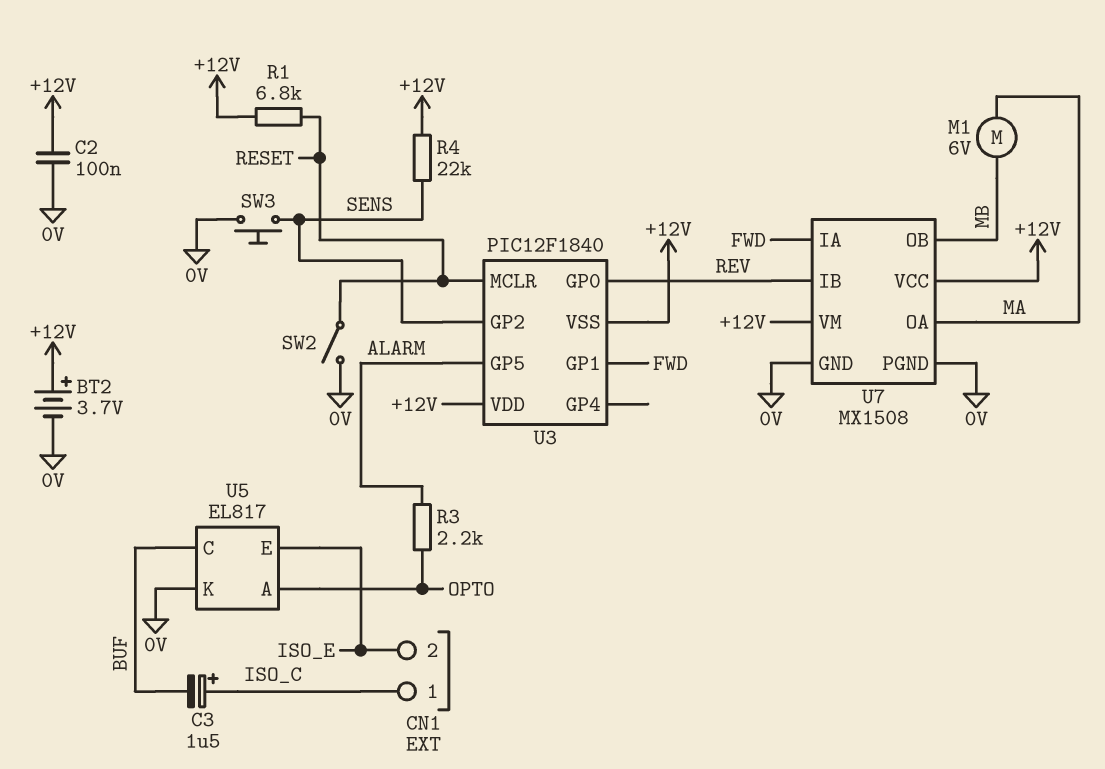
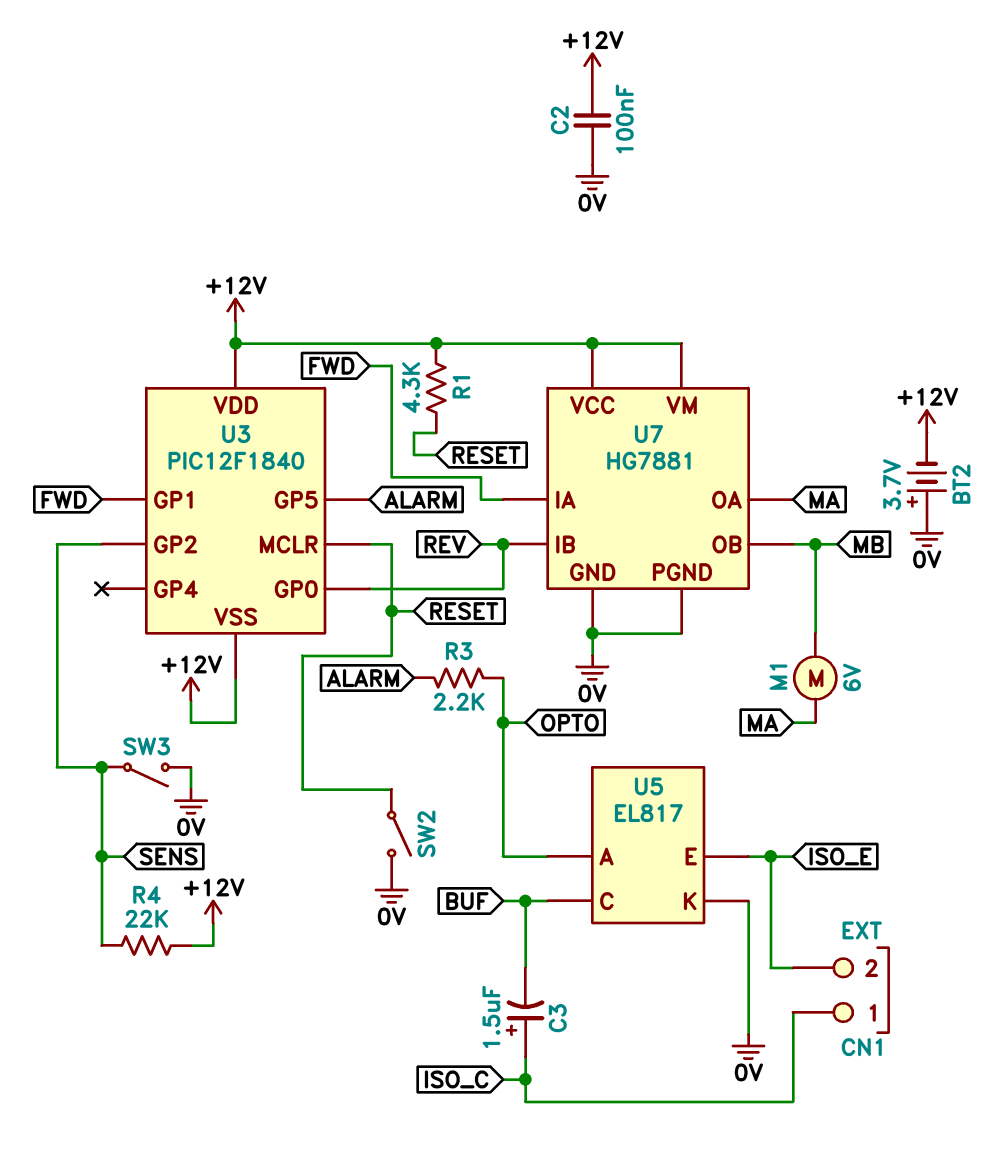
BT2: 3.7V (plus +12V, minus 0V) -> 3.7V (plus 0V, minus +12V)
R1: 6.8k (+12V, RESET) -> 4.3k (+12V, RESET)
SW3: button (0V, SENS) -> switch (0V, SENS)
U7: MX1508 -> HG7881

